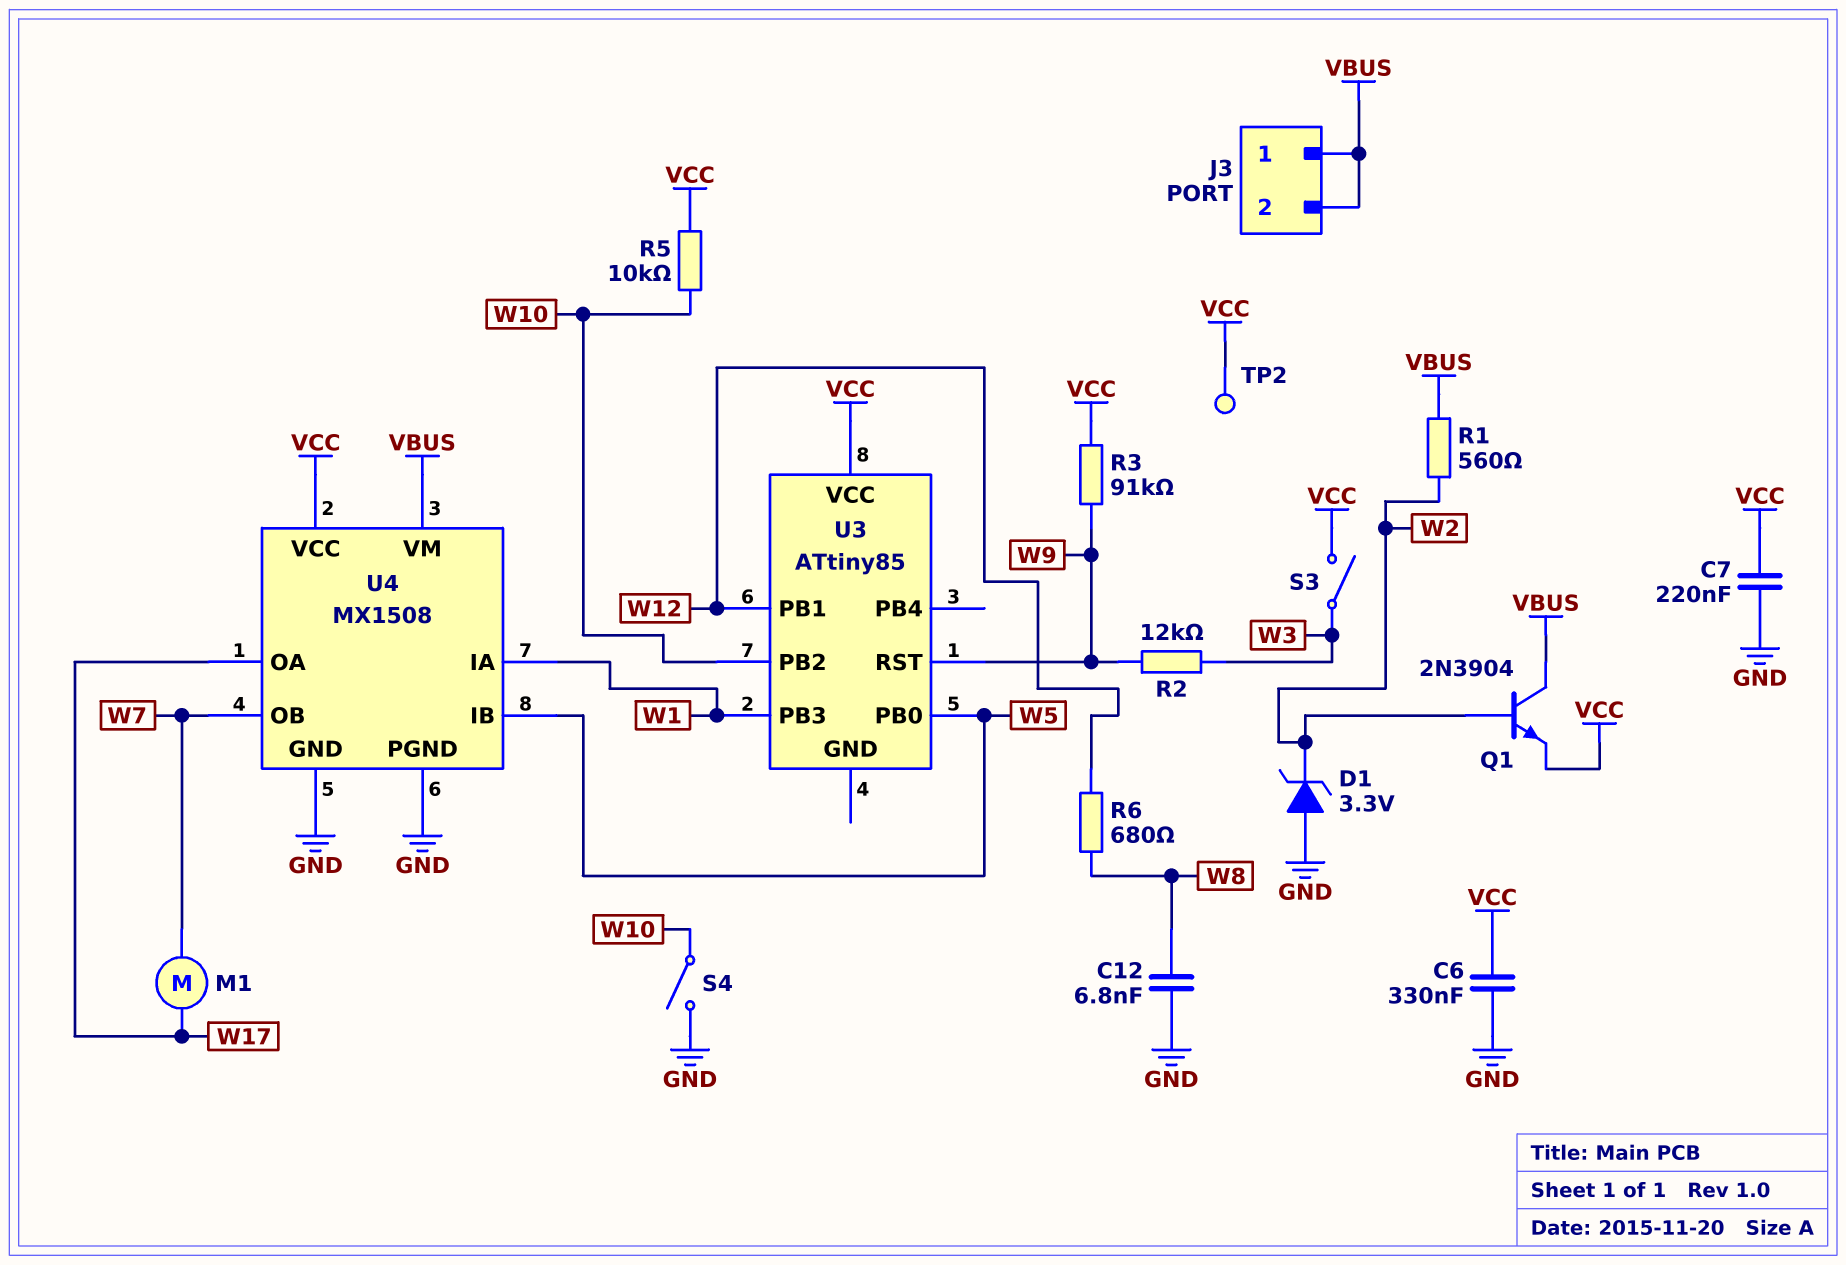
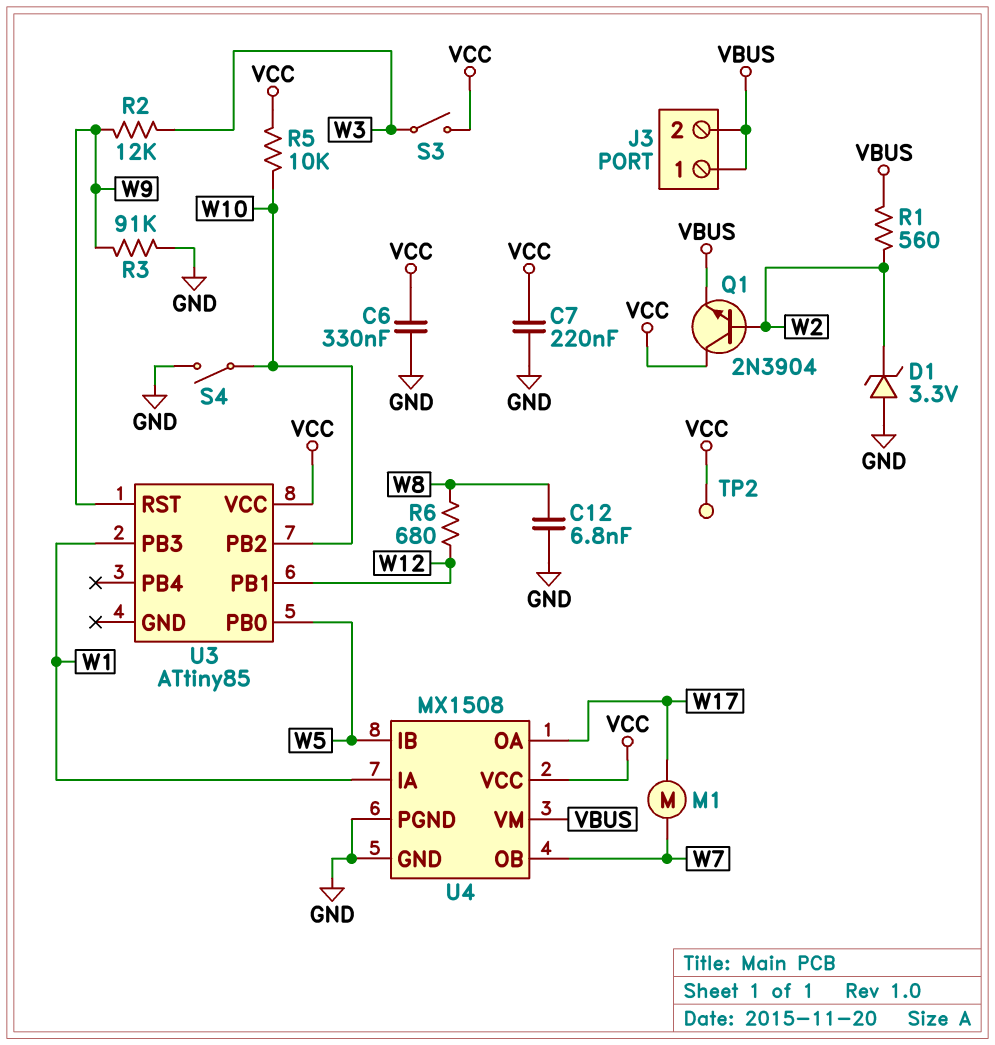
Q1: NPN 2N3904 (B W2, C VBUS, E VCC) -> NPN 2N3904 (B W2, C VCC, E VBUS)
R3: 91k (VCC, W9) -> 91k (GND, W9)

